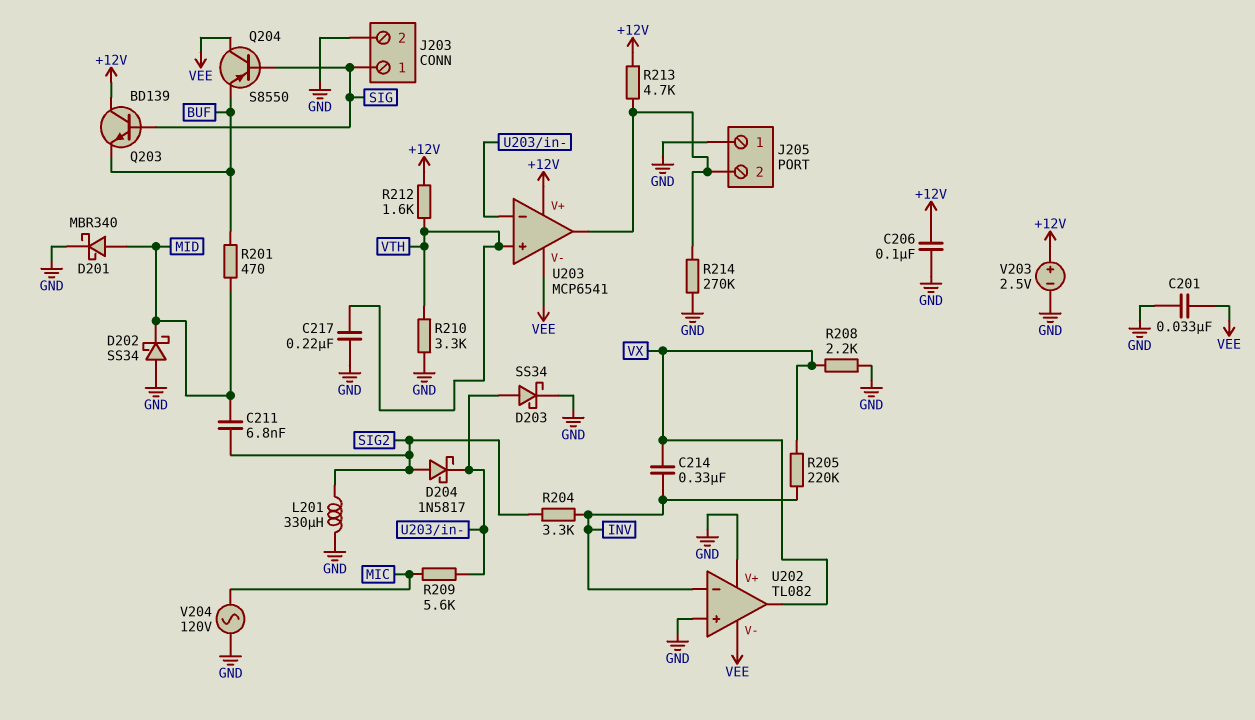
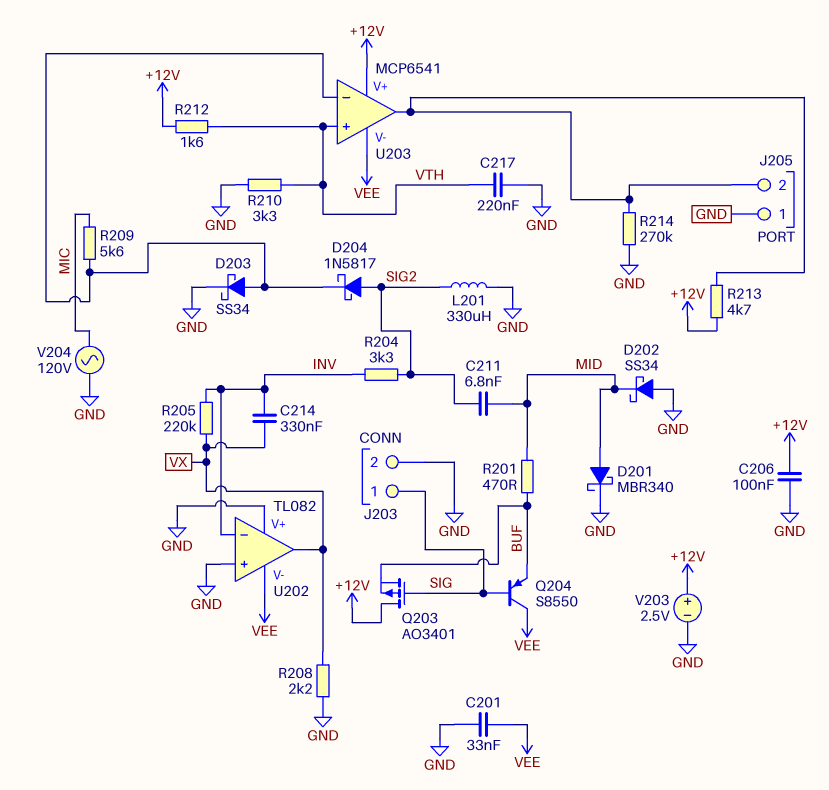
Q203: NPN BD139 (B SIG, C +12V, E BUF) -> PMOS AO3401 (G SIG, D +12V, S BUF)

